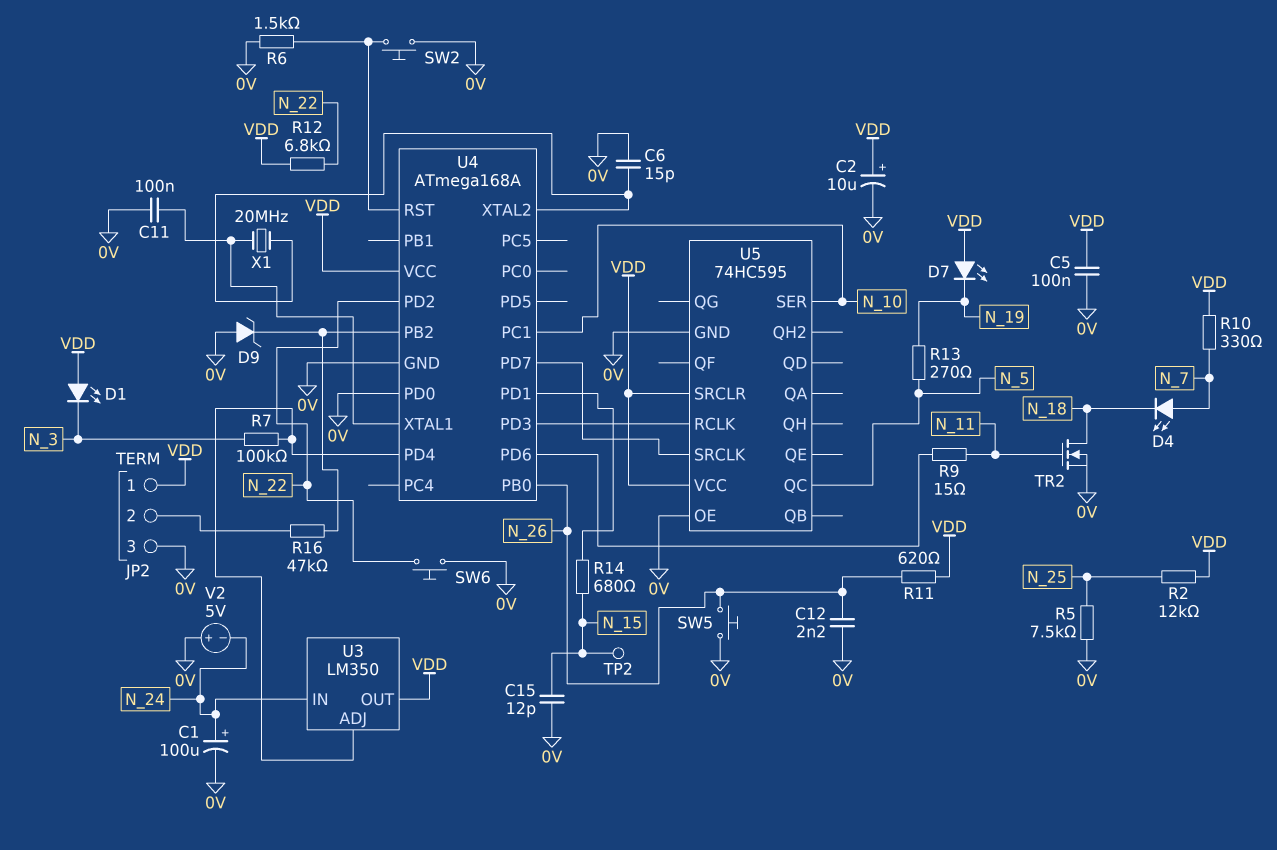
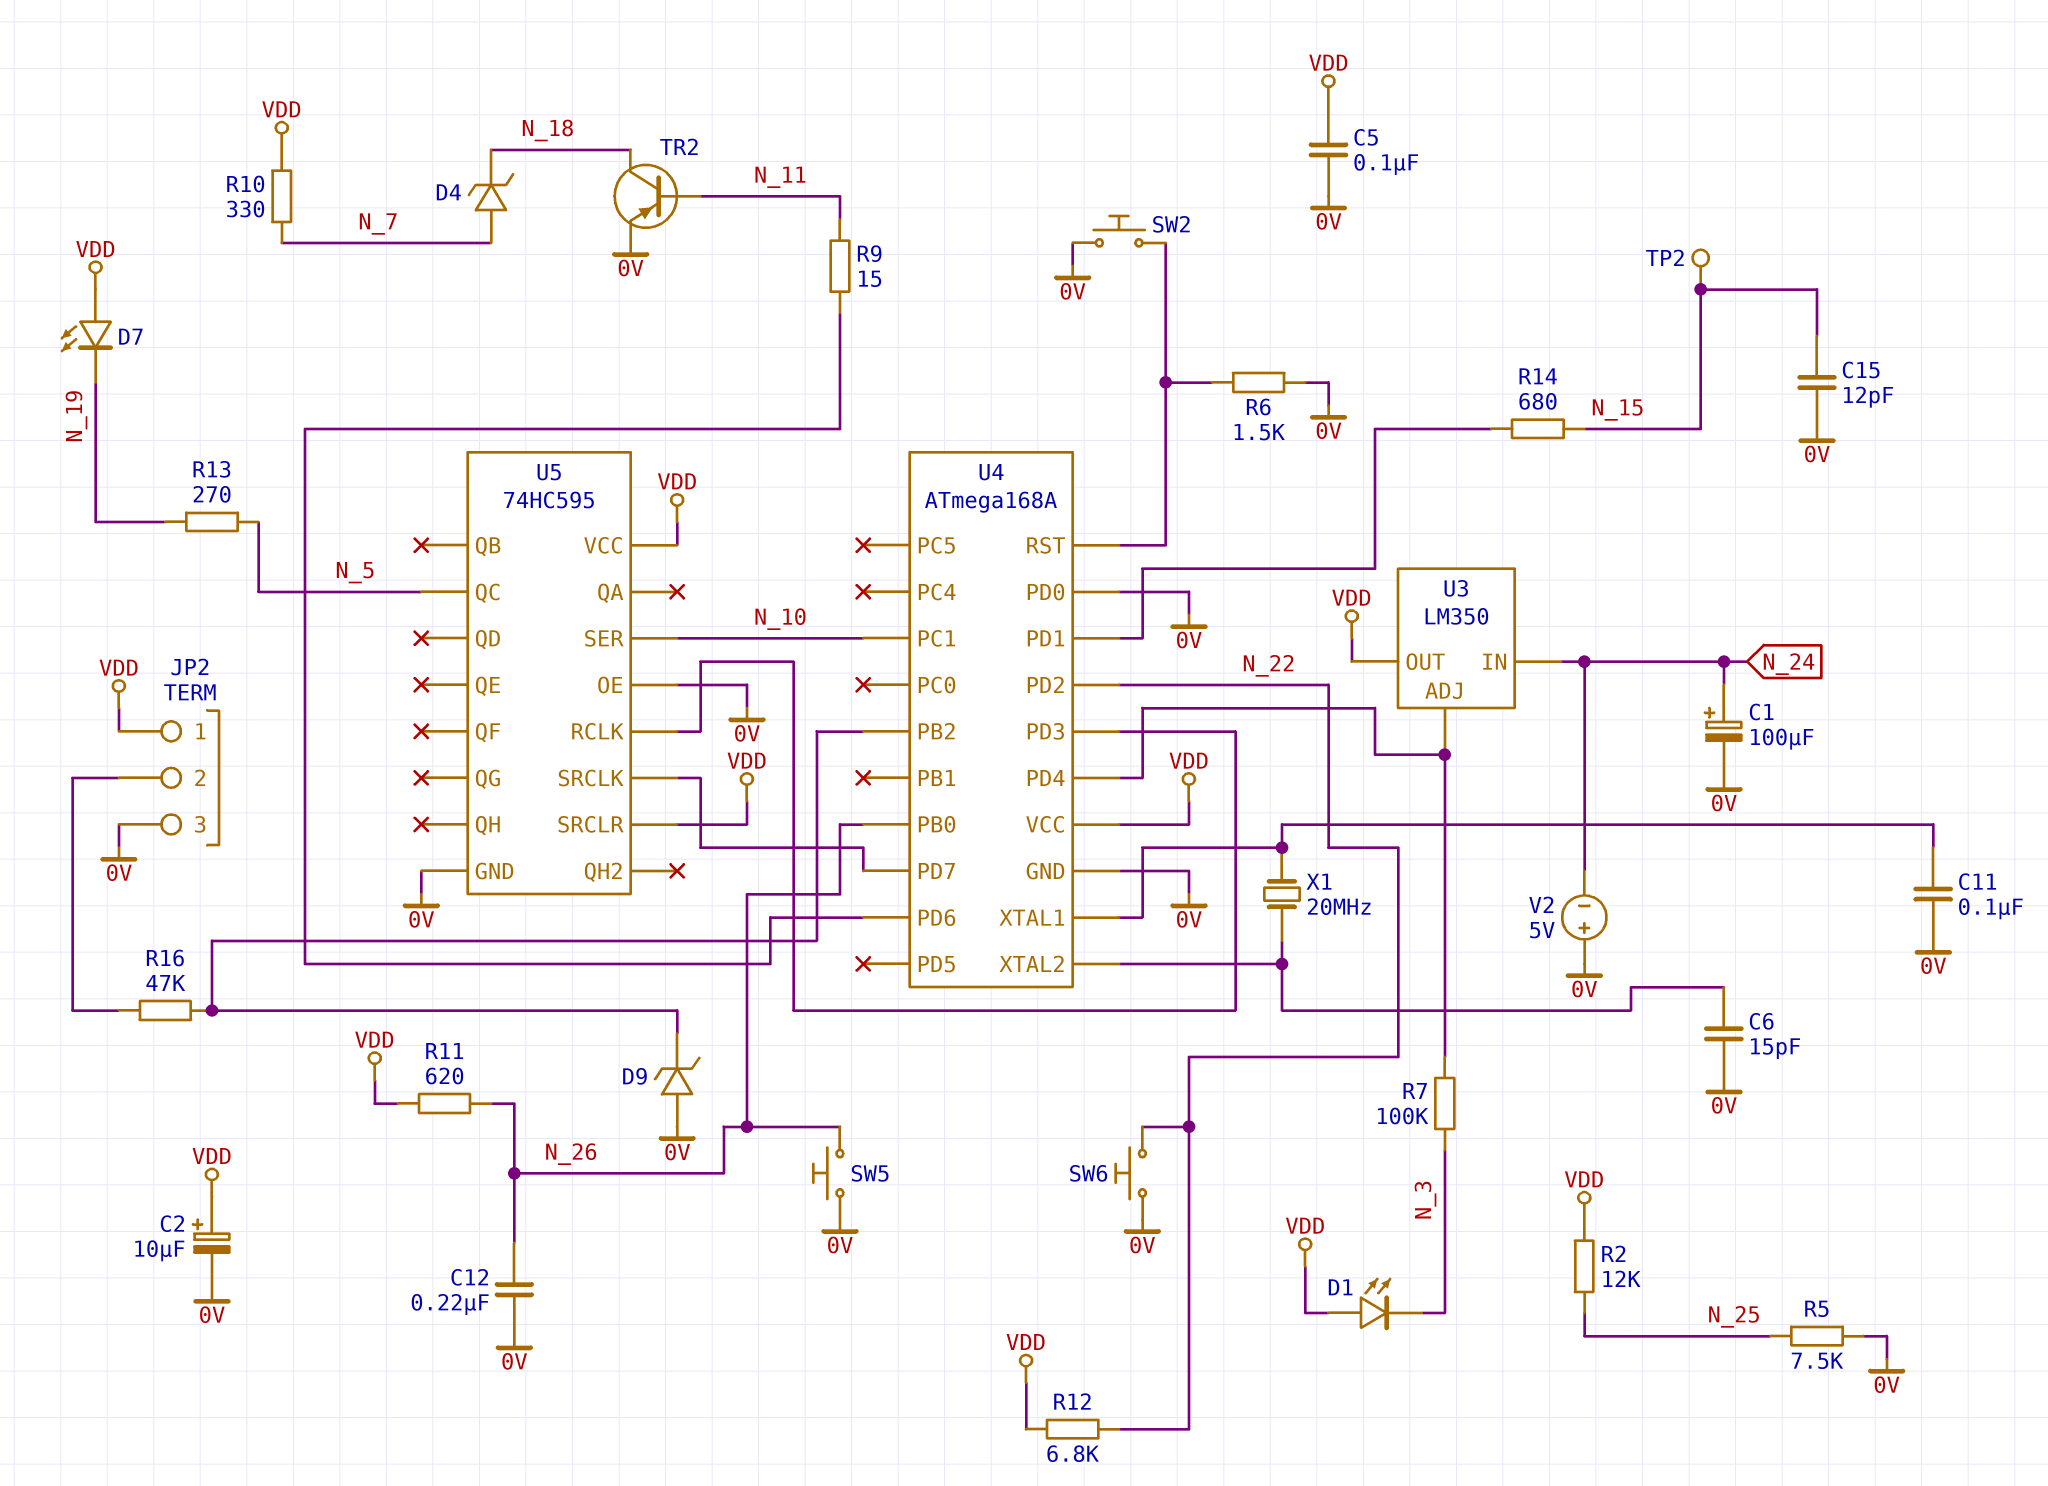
C12: 2.2nF (0V, N_26) -> 220nF (0V, N_26)
D4: LED (A N_7, K N_18) -> zener (A N_7, K N_18)
TR2: NMOS (G N_11, D N_18, S 0V) -> PNP (B N_11, C N_18, E 0V)

